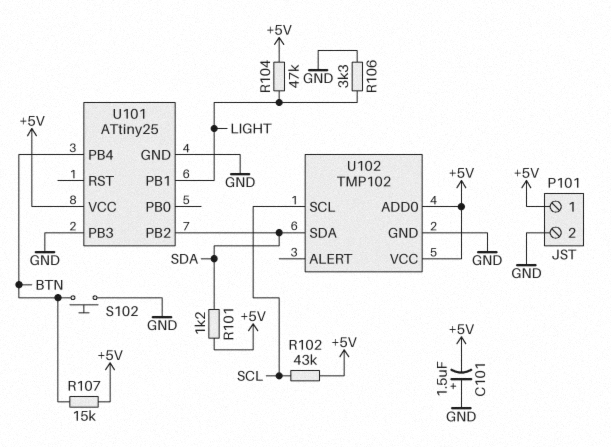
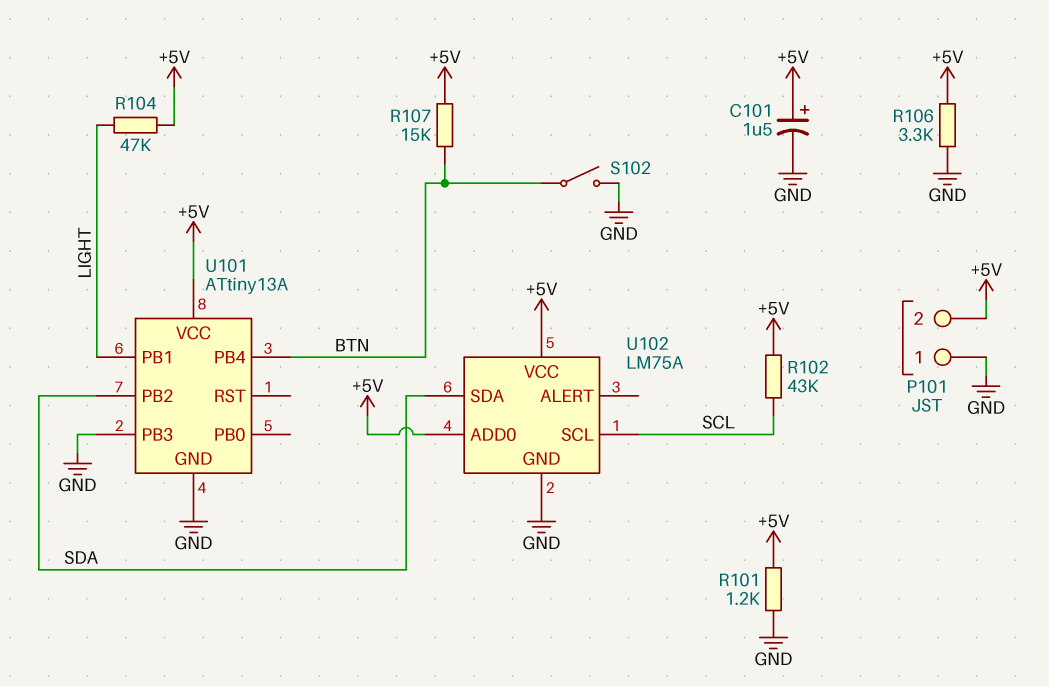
C101: 1.5uF (plus GND, minus +5V) -> 1.5uF (plus +5V, minus GND)
P101 pin 1: +5V -> GND
P101 pin 2: GND -> +5V
R101: 1.2k (+5V, SDA) -> 1.2k (+5V, GND)
R106: 3.3k (GND, LIGHT) -> 3.3k (+5V, GND)
S102: button (BTN, GND) -> switch (BTN, GND)
U101: ATtiny25 -> ATtiny13A
U102: TMP102 -> LM75A

